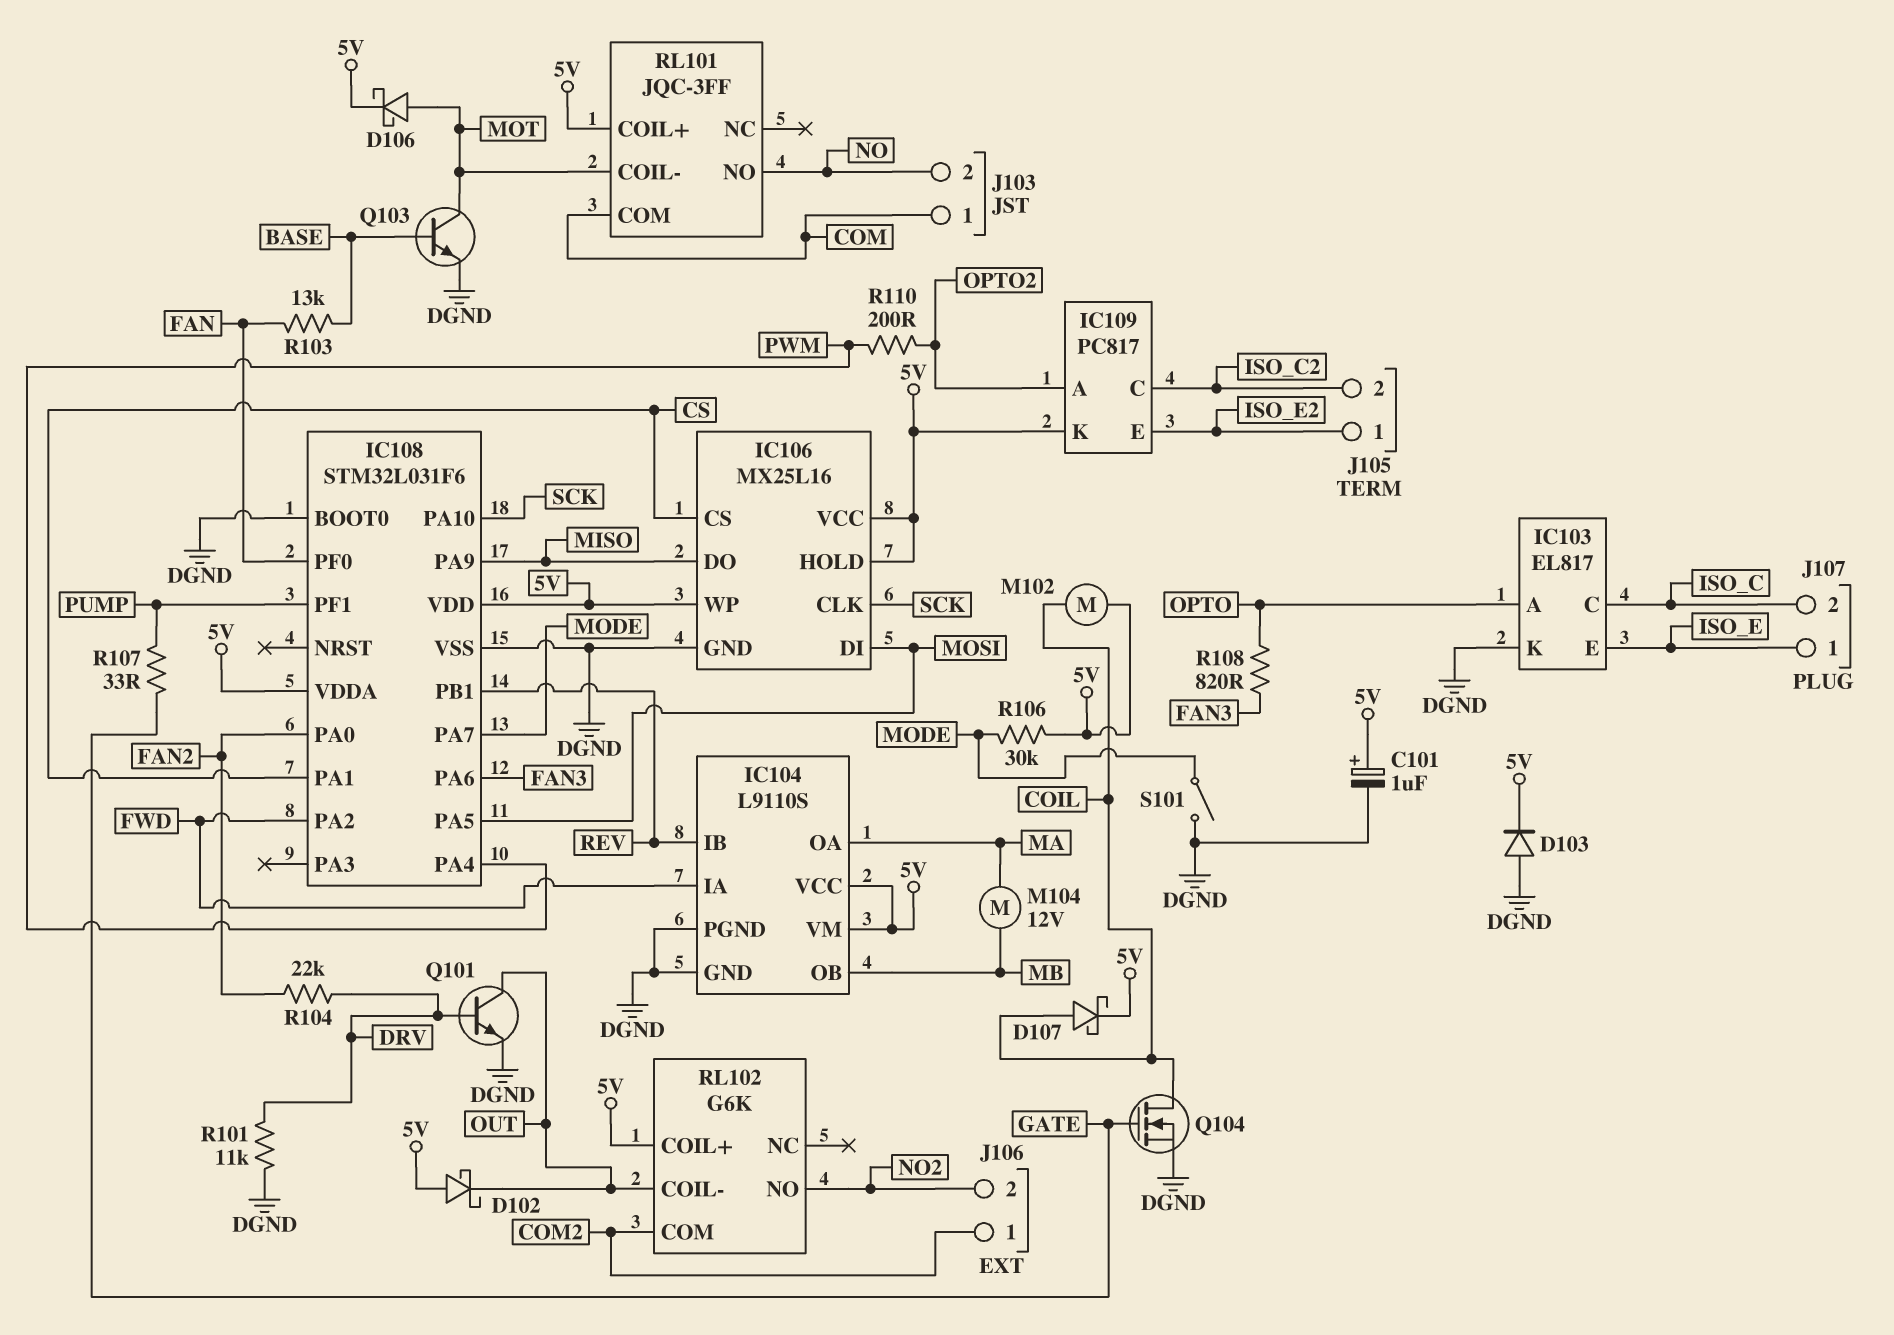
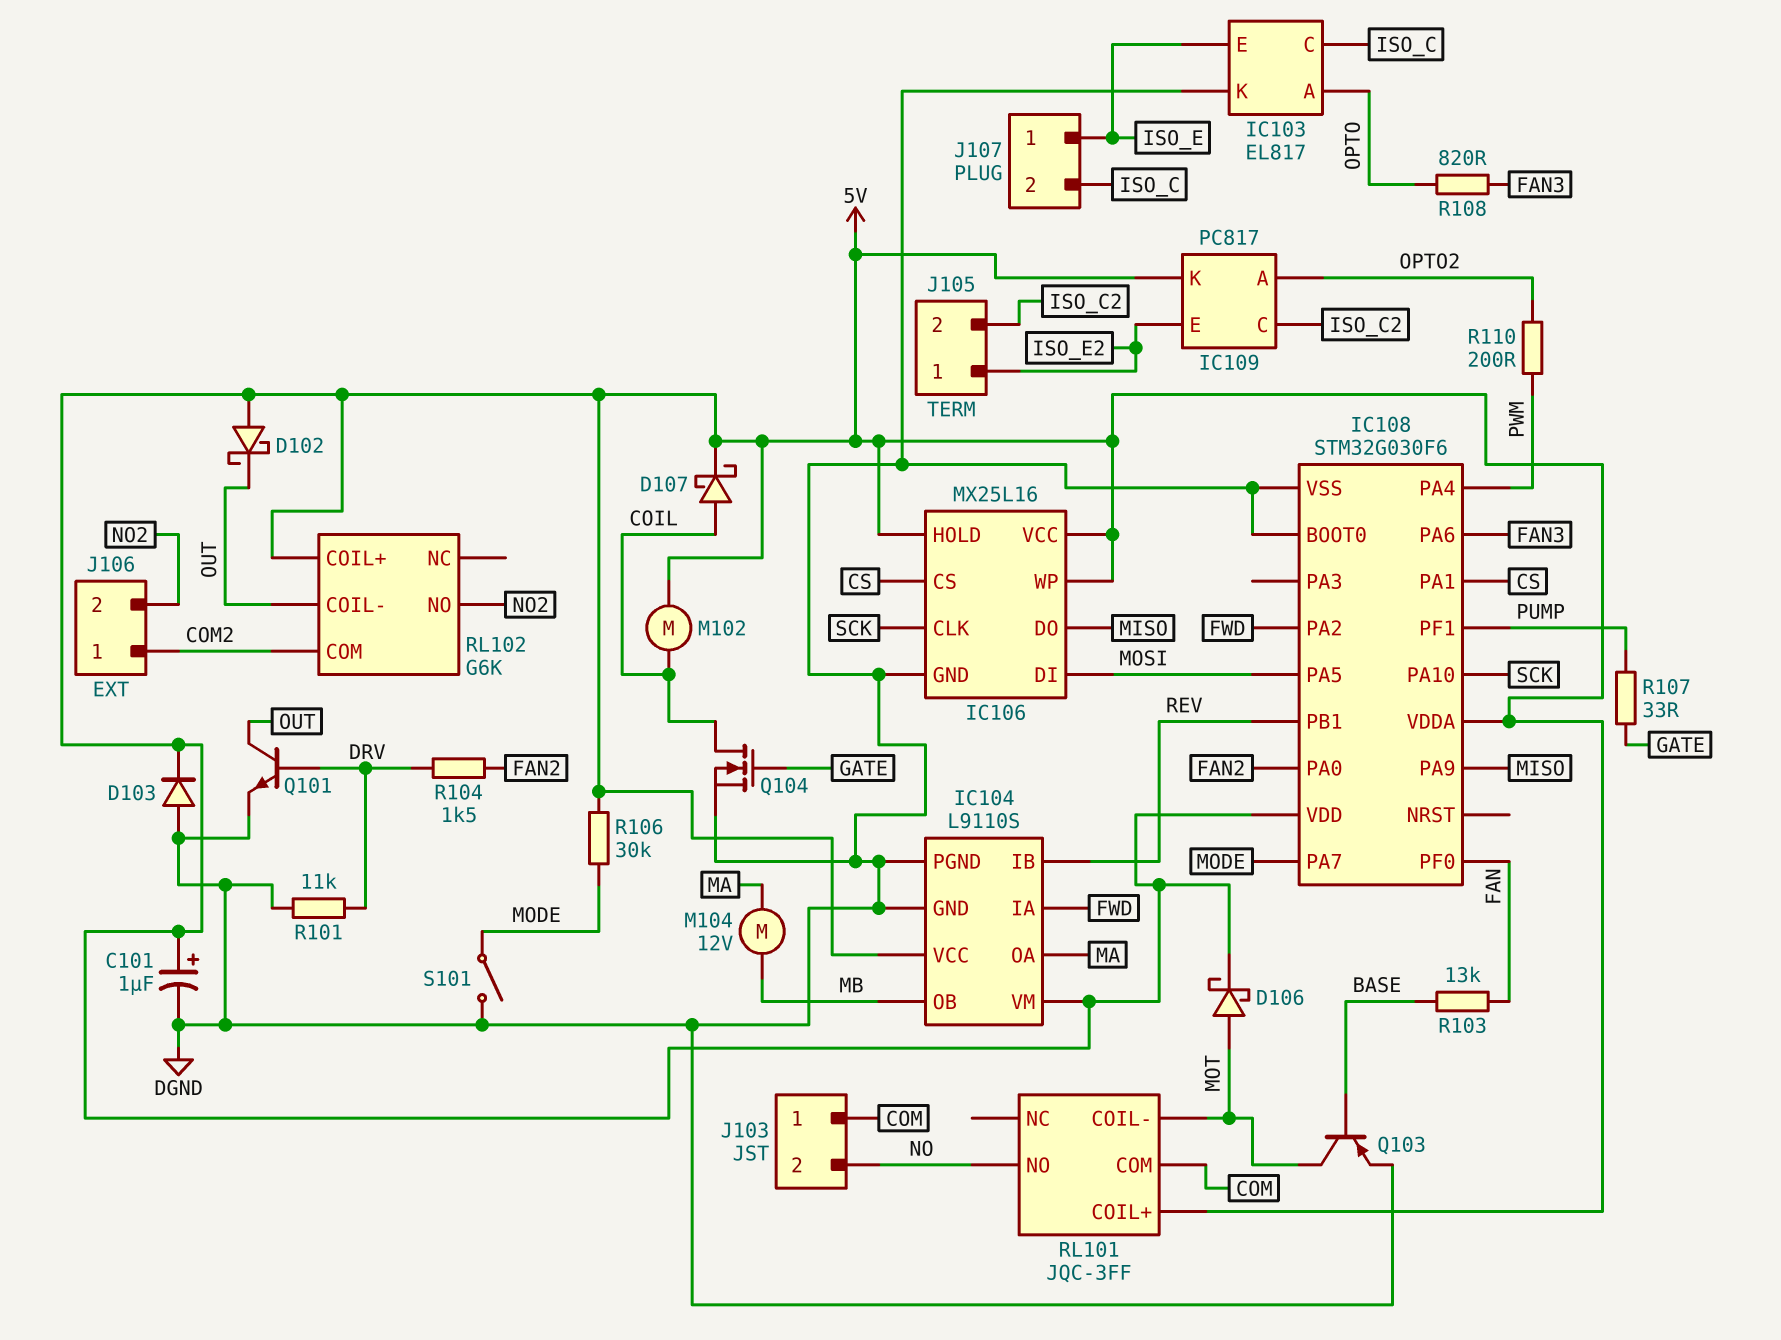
IC108: STM32L031F6 -> STM32G030F6
Q103: NPN (B BASE, C MOT, E DGND) -> PNP (B BASE, C MOT, E DGND)
R104: 22k (DRV, FAN2) -> 1.5k (DRV, FAN2)

